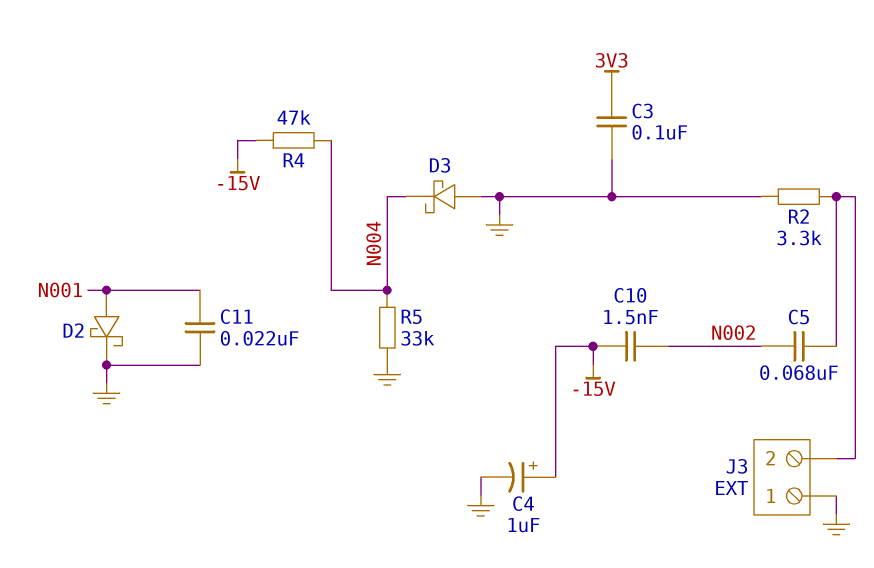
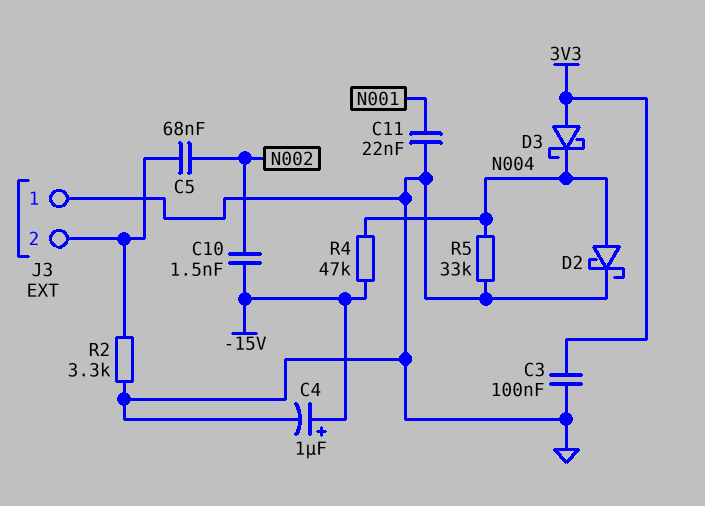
D2: schottky (A N001, K GND) -> schottky (A N004, K GND)
D3: schottky (A GND, K N004) -> schottky (A 3V3, K N004)

